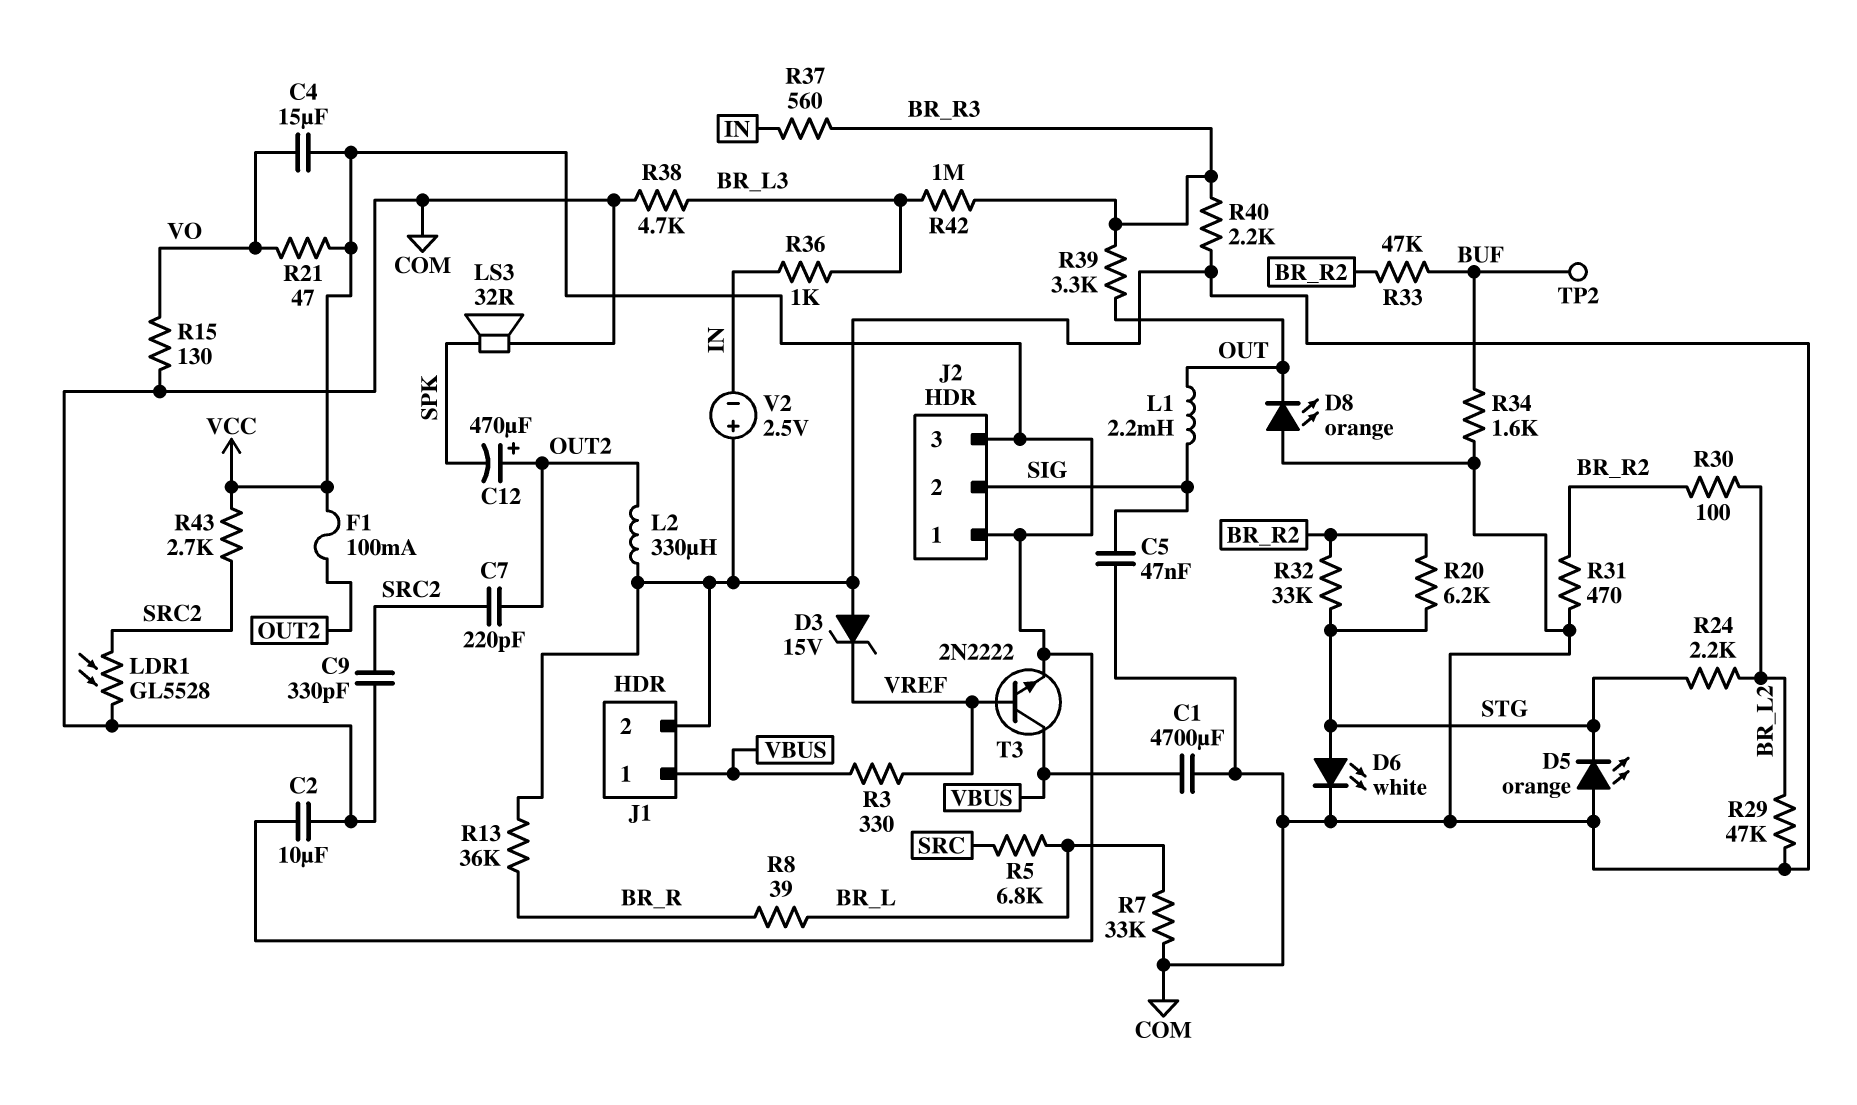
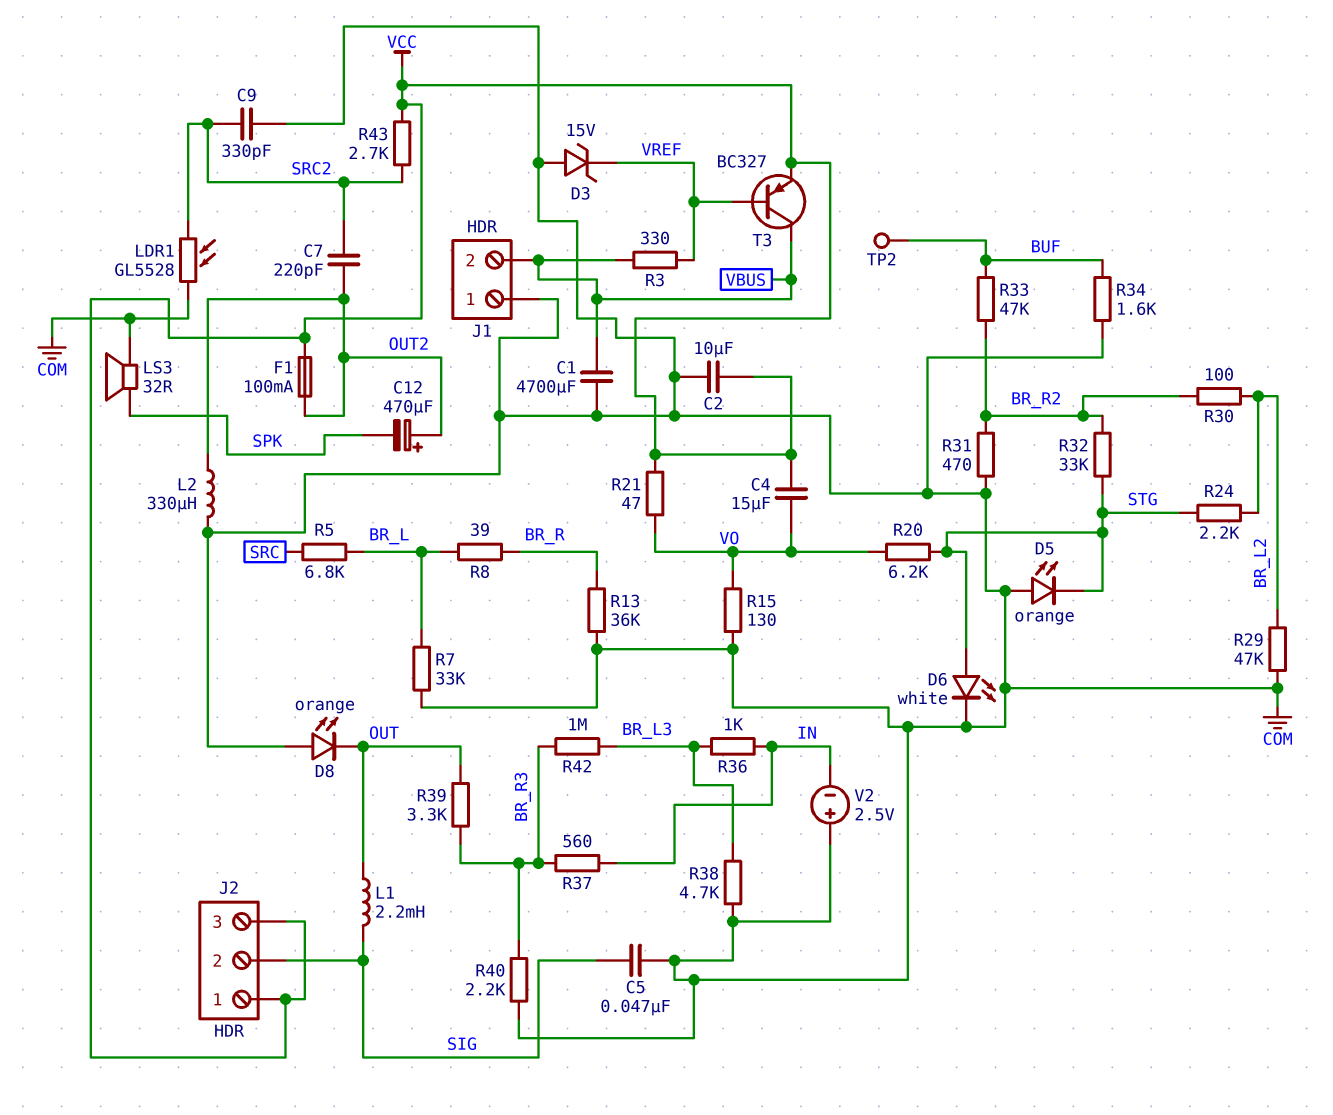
J1 pin 1: VBUS -> COM
J1 pin 2: COM -> VBUS
R20: 6.2k (BR_R2, STG) -> 6.2k (STG, VO)
T3: NPN 2N2222 (B VREF, C VBUS, E VCC) -> PNP BC327 (B VREF, C VBUS, E VCC)

